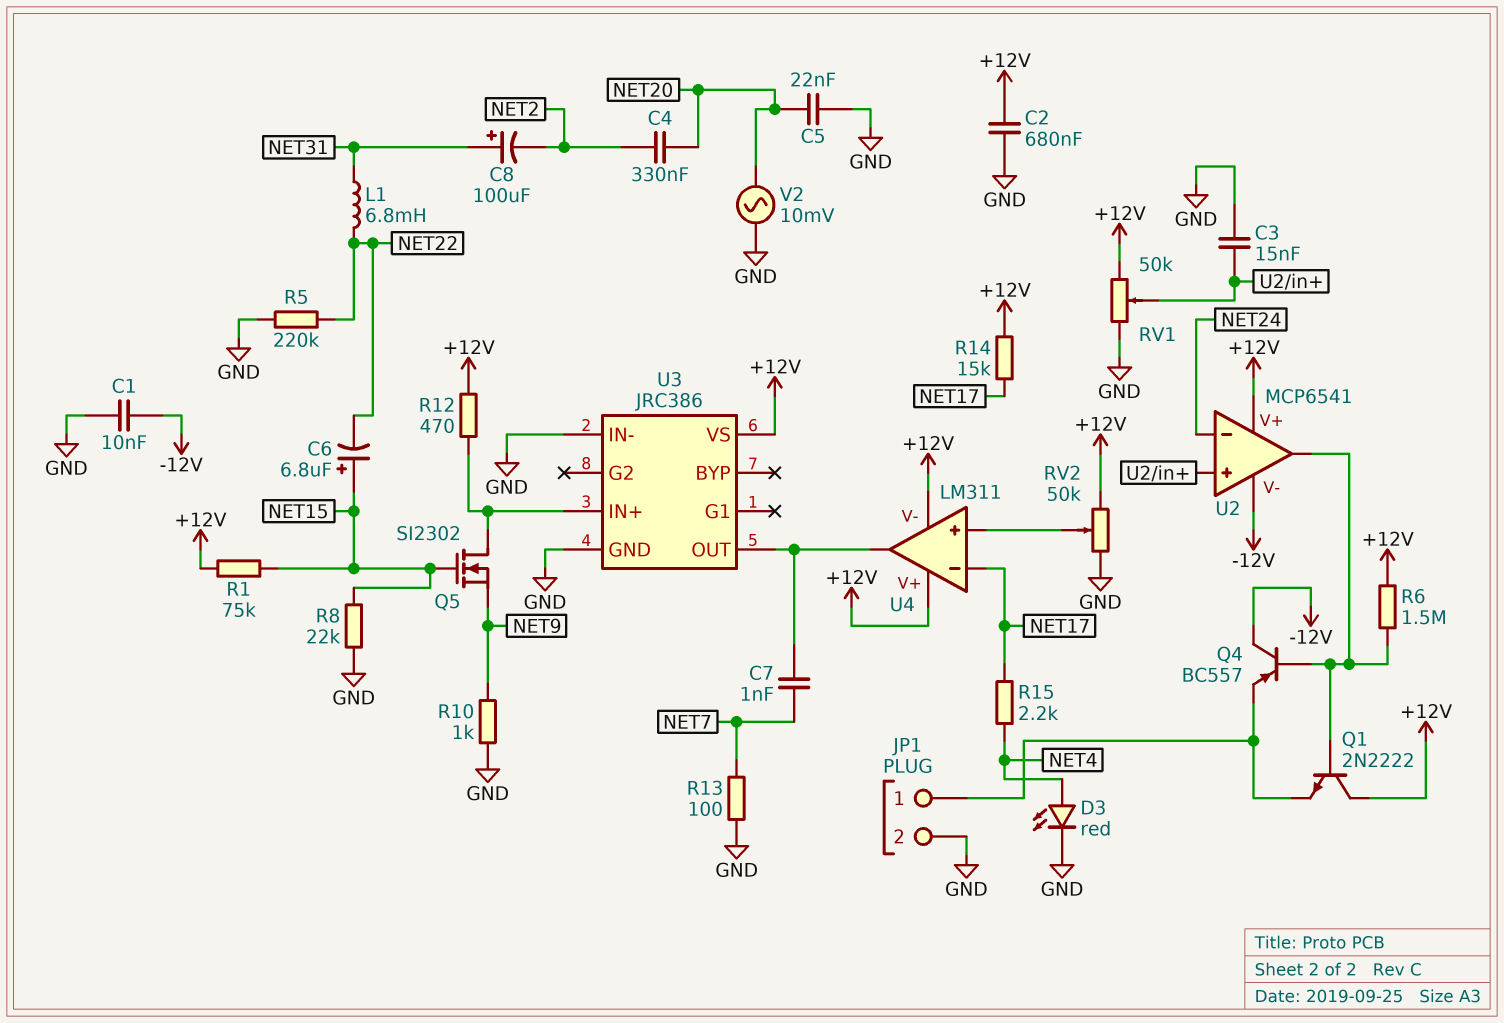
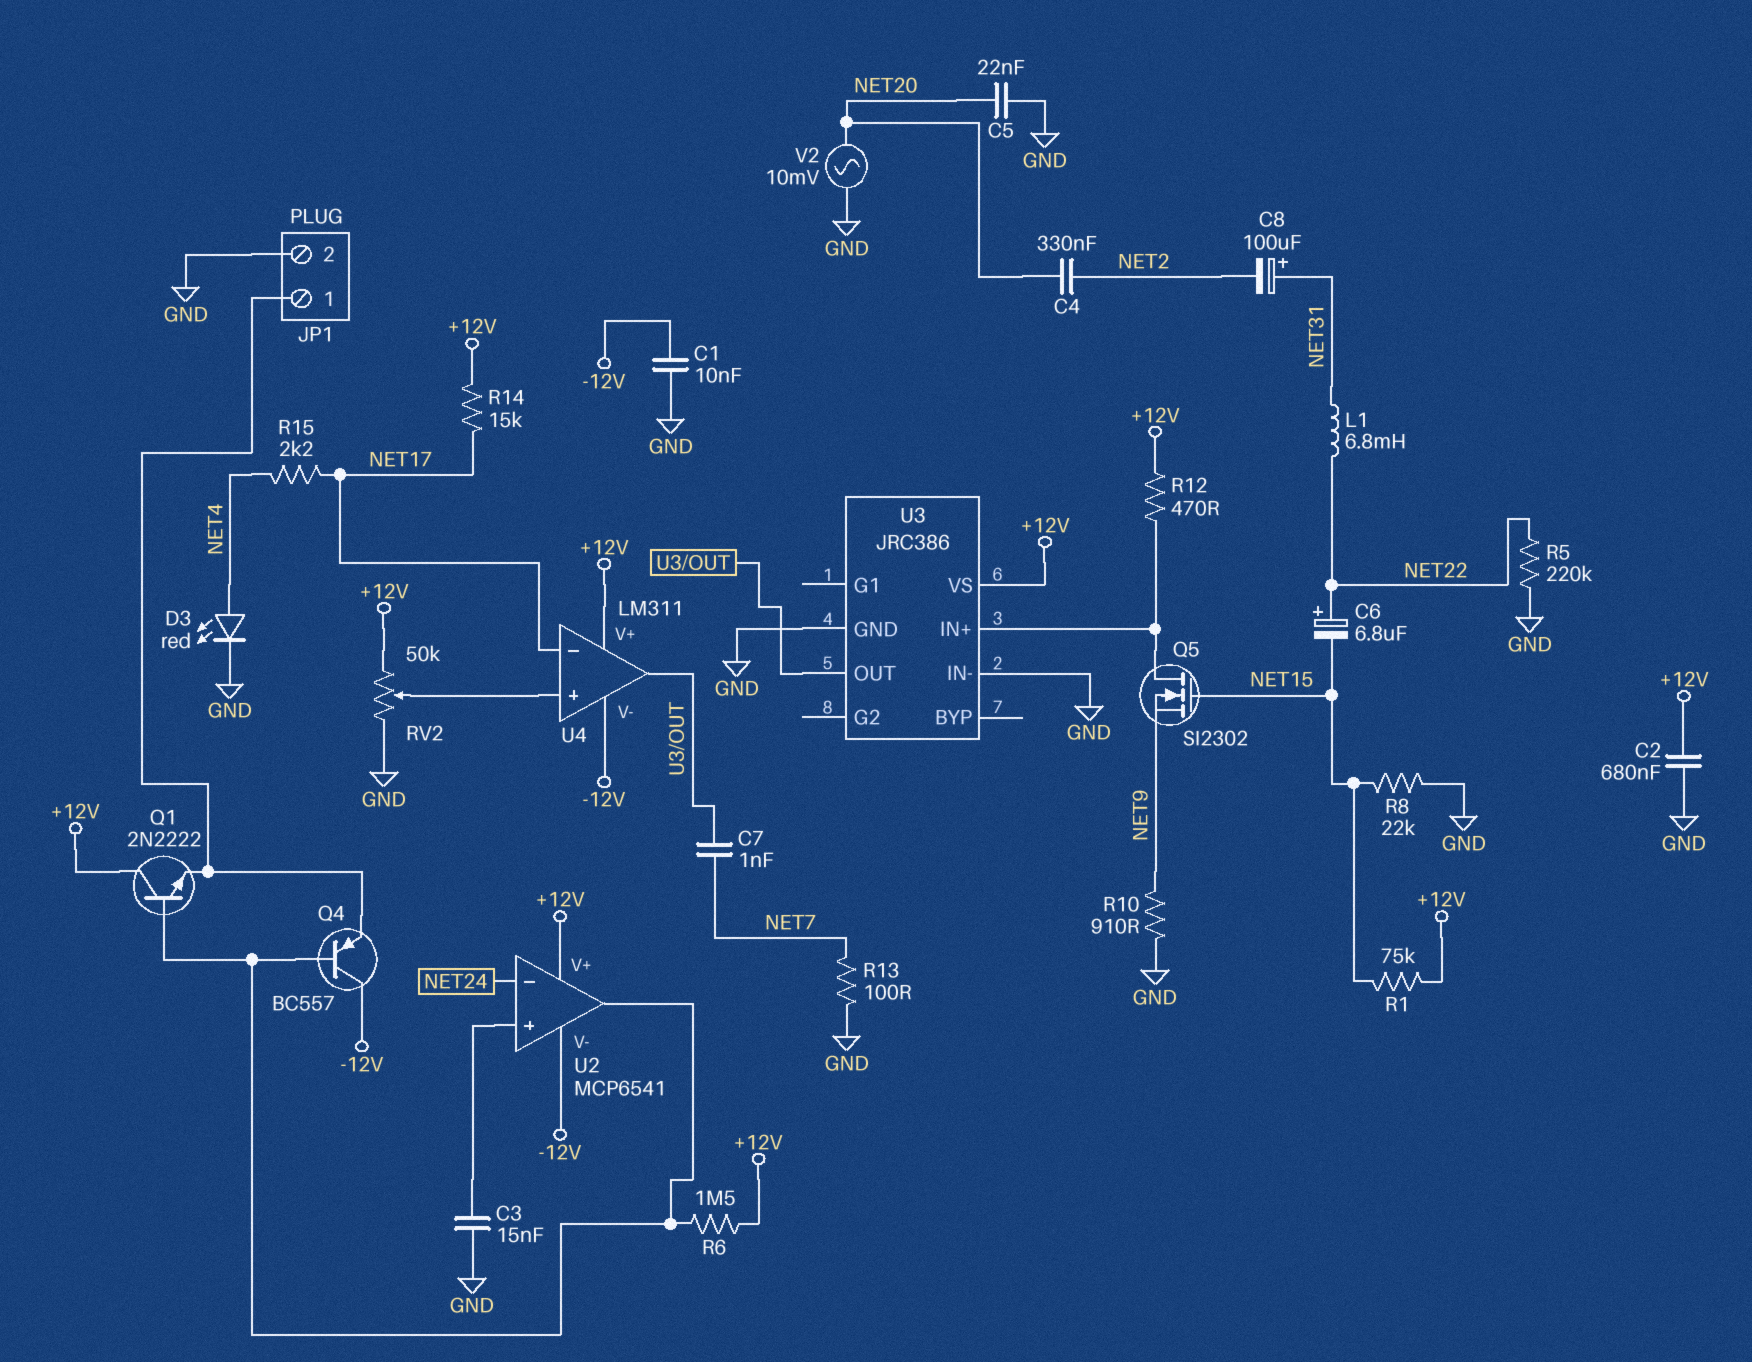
C6: 6.8uF (plus NET15, minus NET22) -> 6.8uF (plus NET22, minus NET15)
R10: 1k (GND, NET9) -> 910 (GND, NET9)
RV1: 50k (+12V, GND, wiper U2/in+) -> none
U4 pin V-: +12V -> -12V

